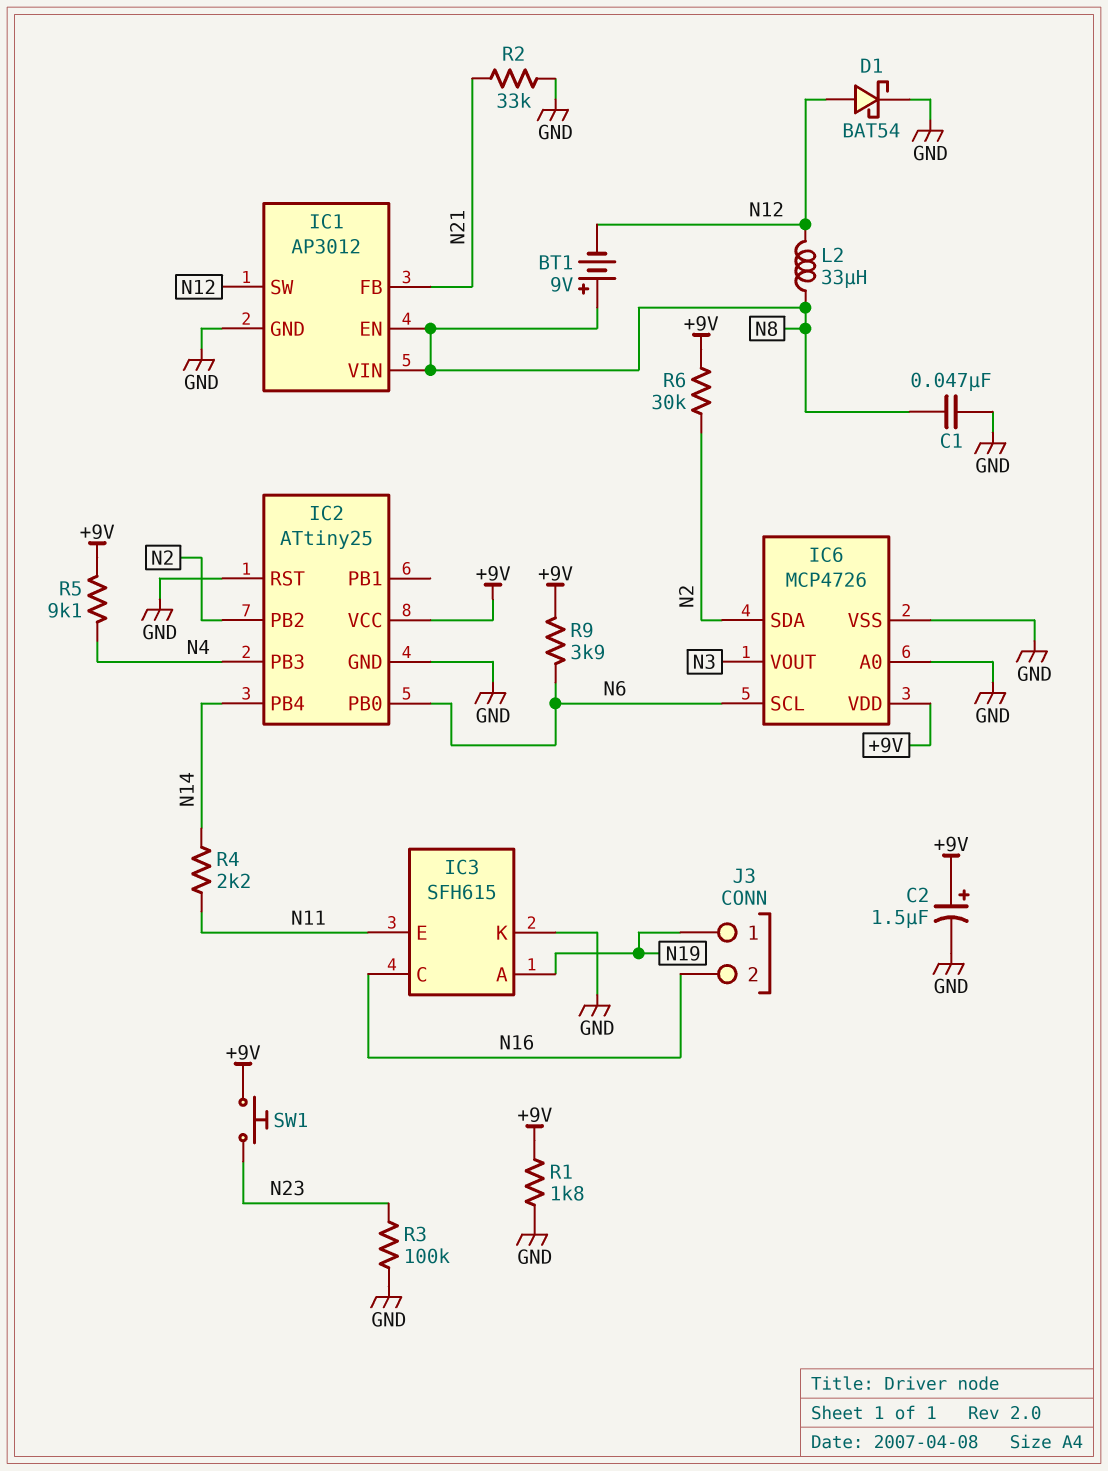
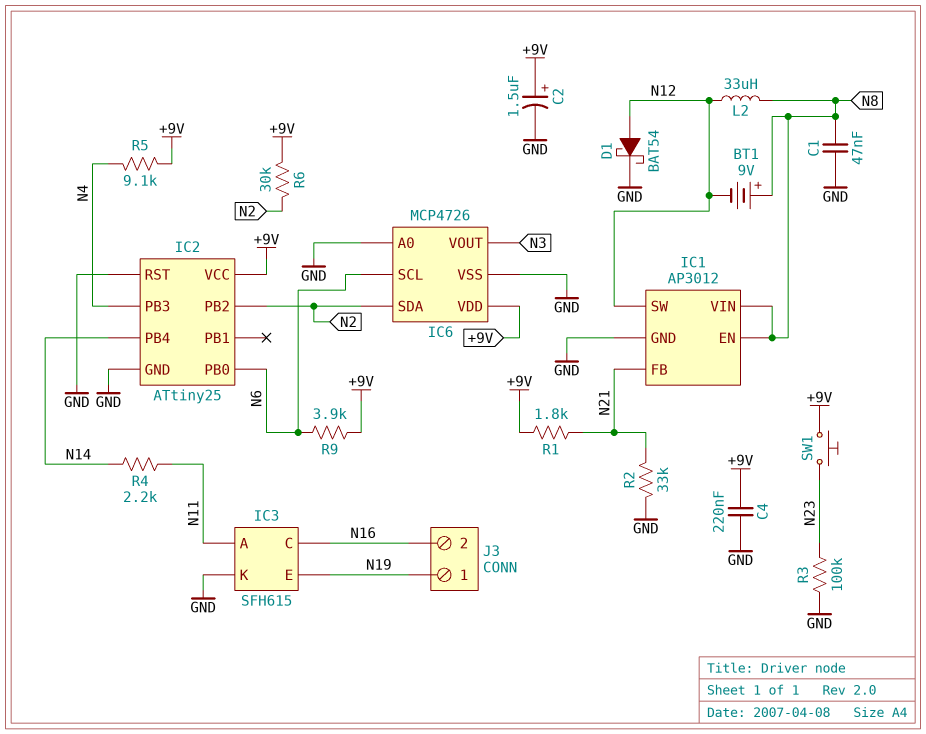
C4: none -> 220nF (+9V, GND)
IC3 pin A: N19 -> N11
IC3 pin E: N11 -> N19
R1: 1.8k (+9V, GND) -> 1.8k (+9V, N21)

